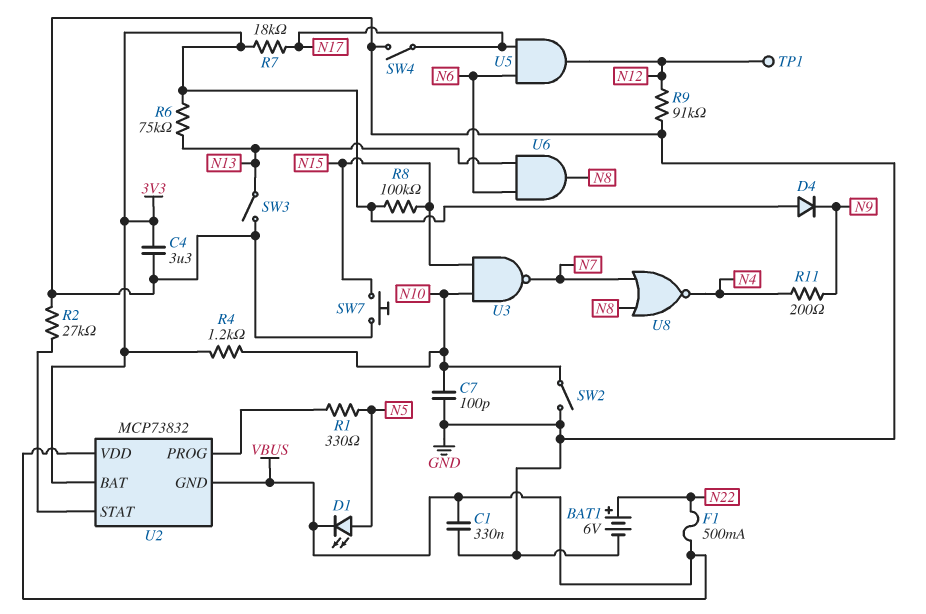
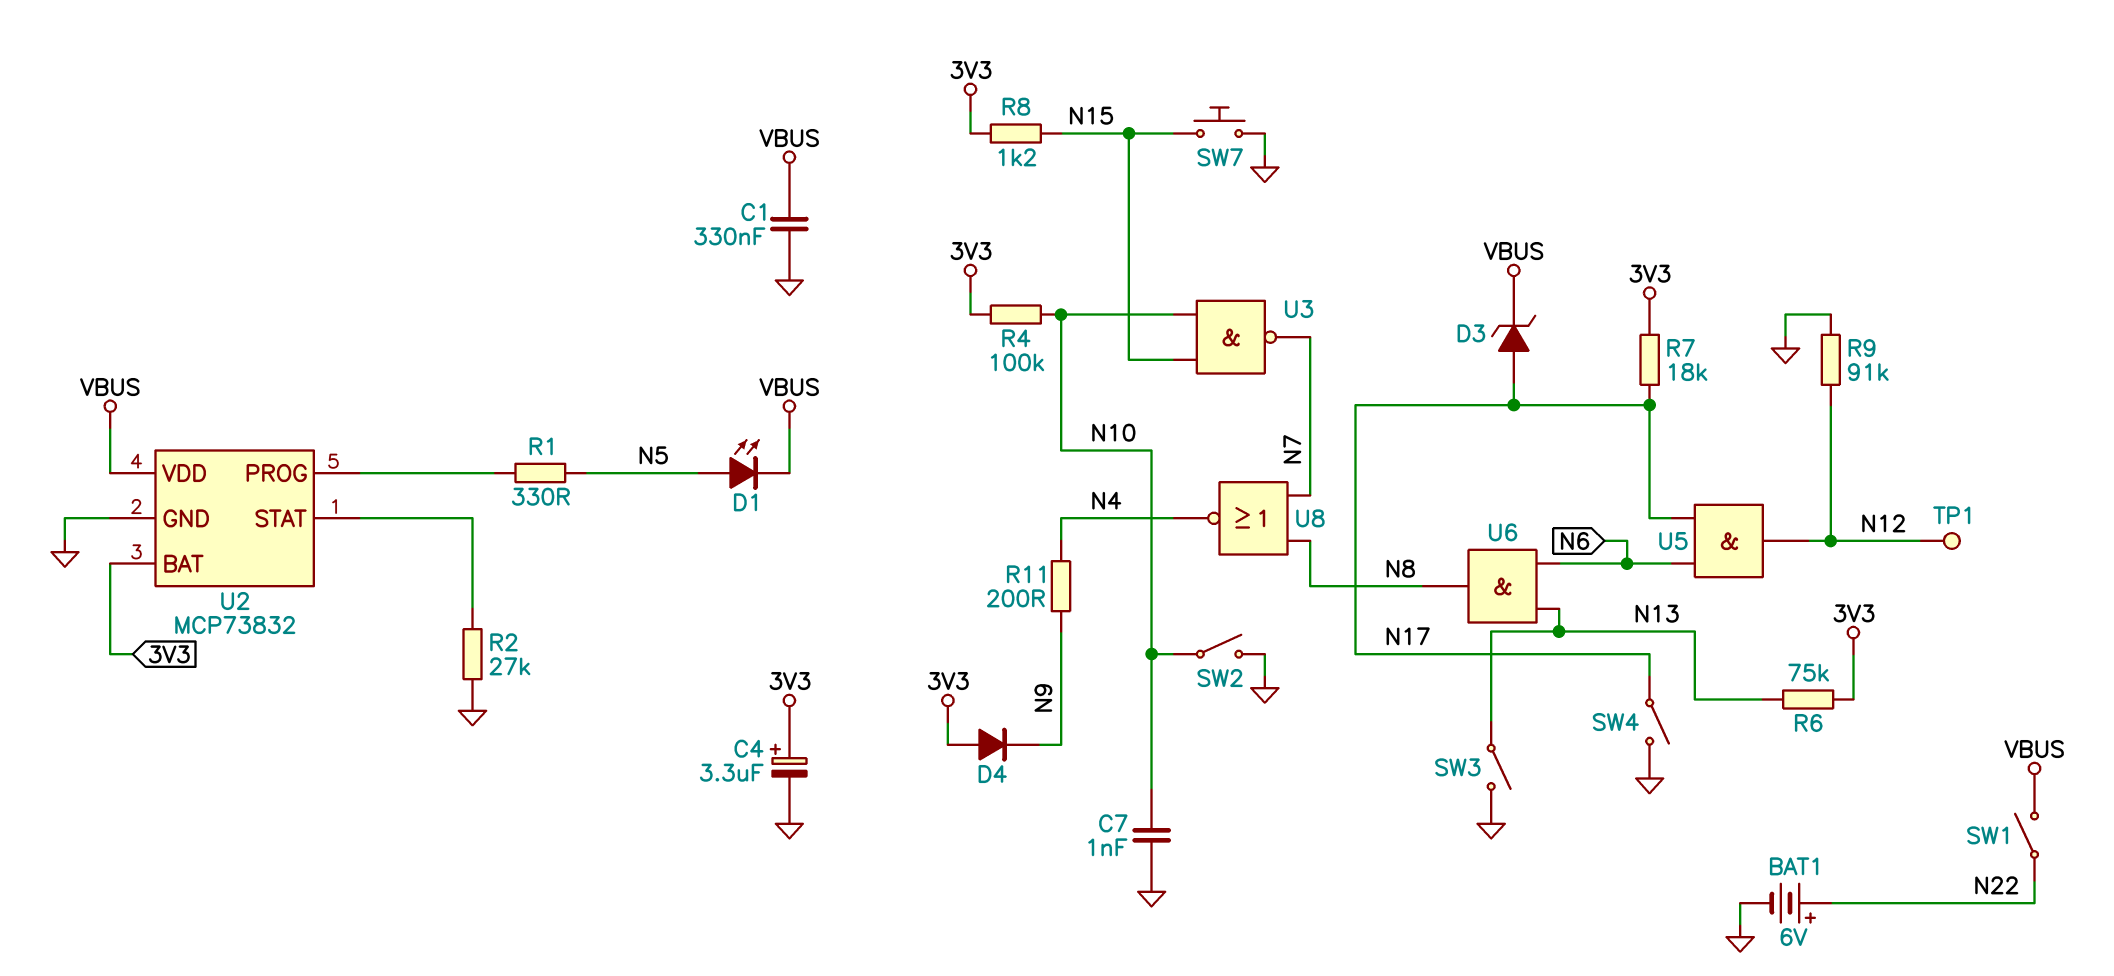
C4: 3.3uF (3V3, GND) -> 3.3uF (plus 3V3, minus GND)
C7: 100pF (GND, N10) -> 1nF (GND, N10)
D3: none -> zener (A N17, K VBUS)
F1: 500mA (N22, VBUS) -> none
R4: 1.2k (3V3, N10) -> 100k (3V3, N10)
R8: 100k (3V3, N15) -> 1.2k (3V3, N15)
SW1: none -> switch (N22, VBUS)
U2 pin GND: VBUS -> GND

